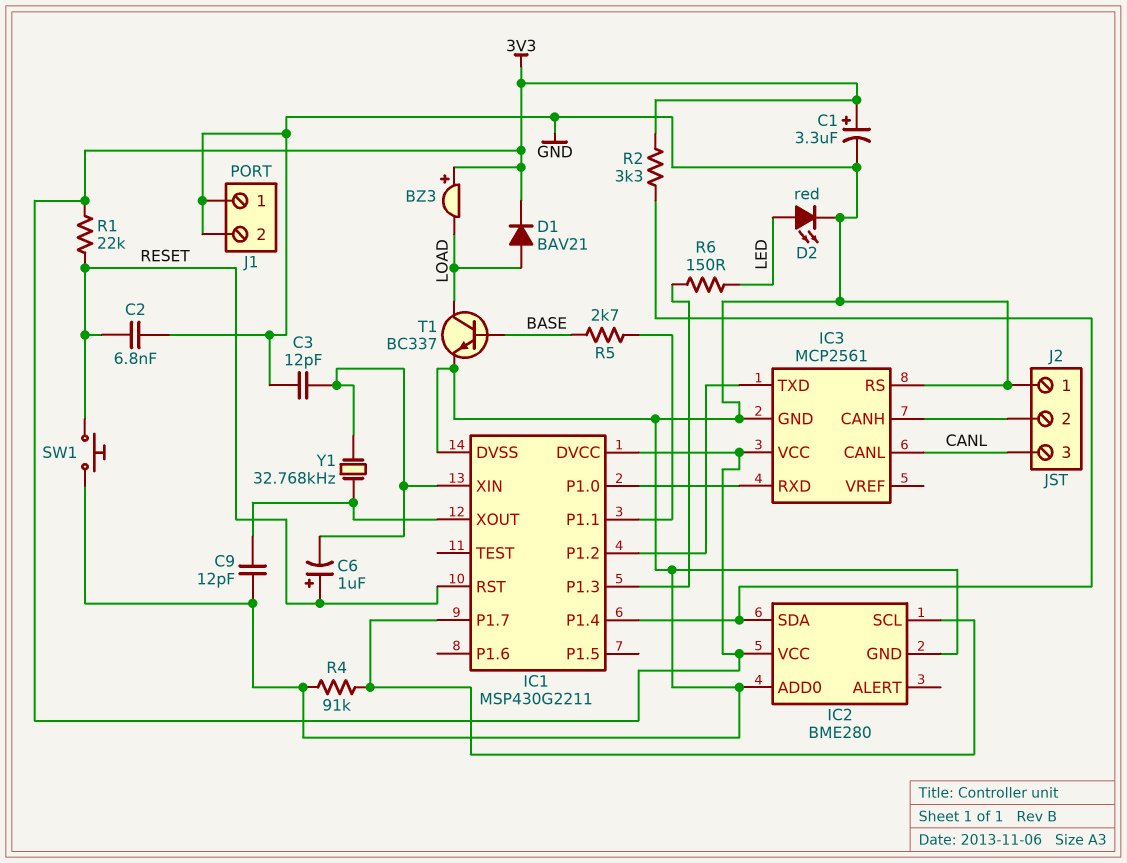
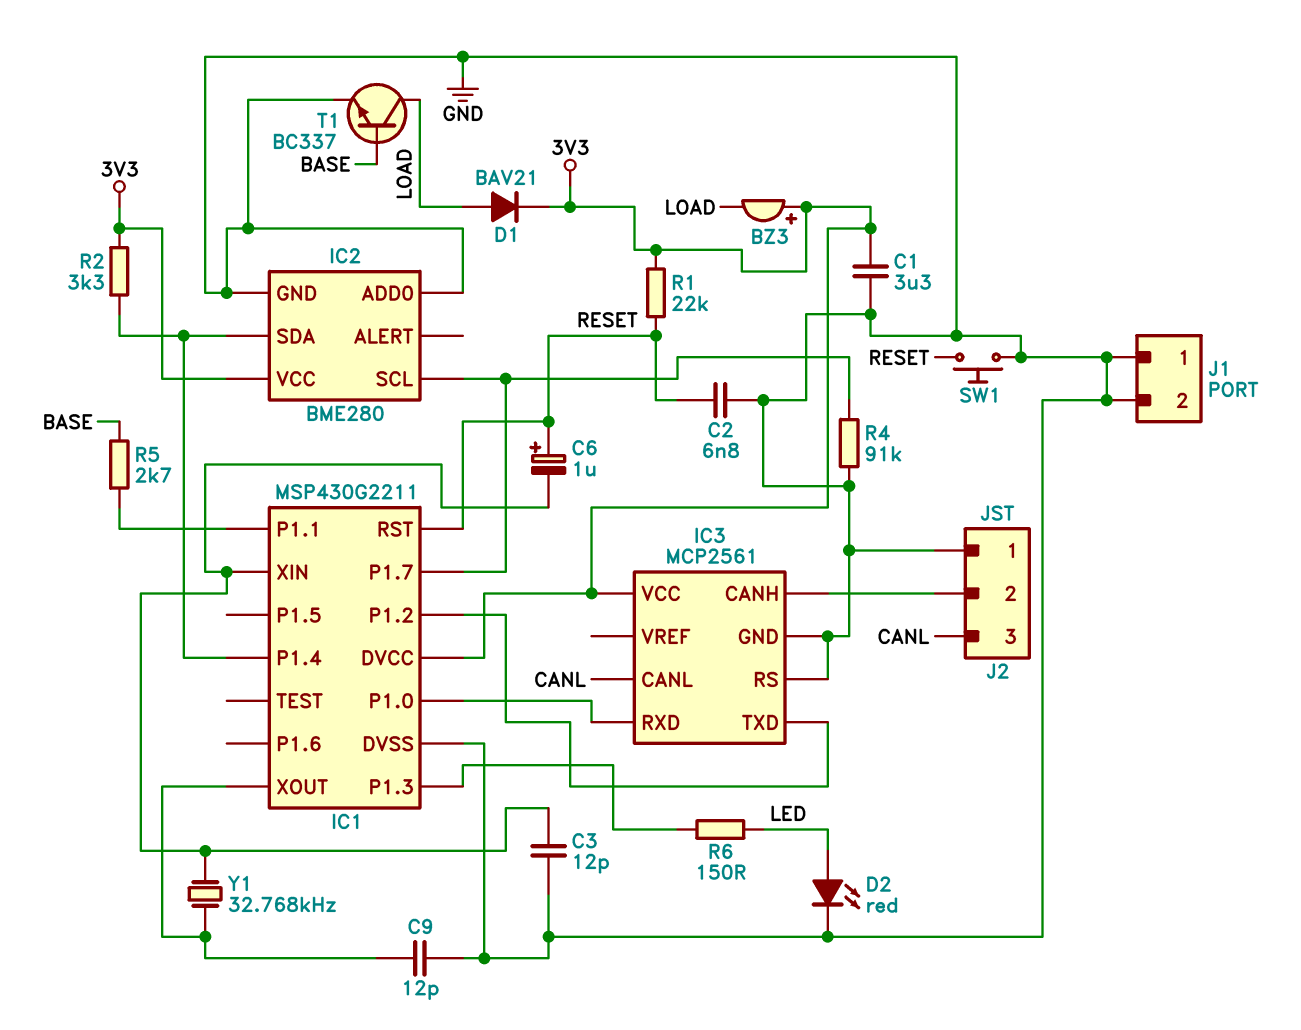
C1: 3.3uF (plus 3V3, minus GND) -> 3.3uF (3V3, GND)

